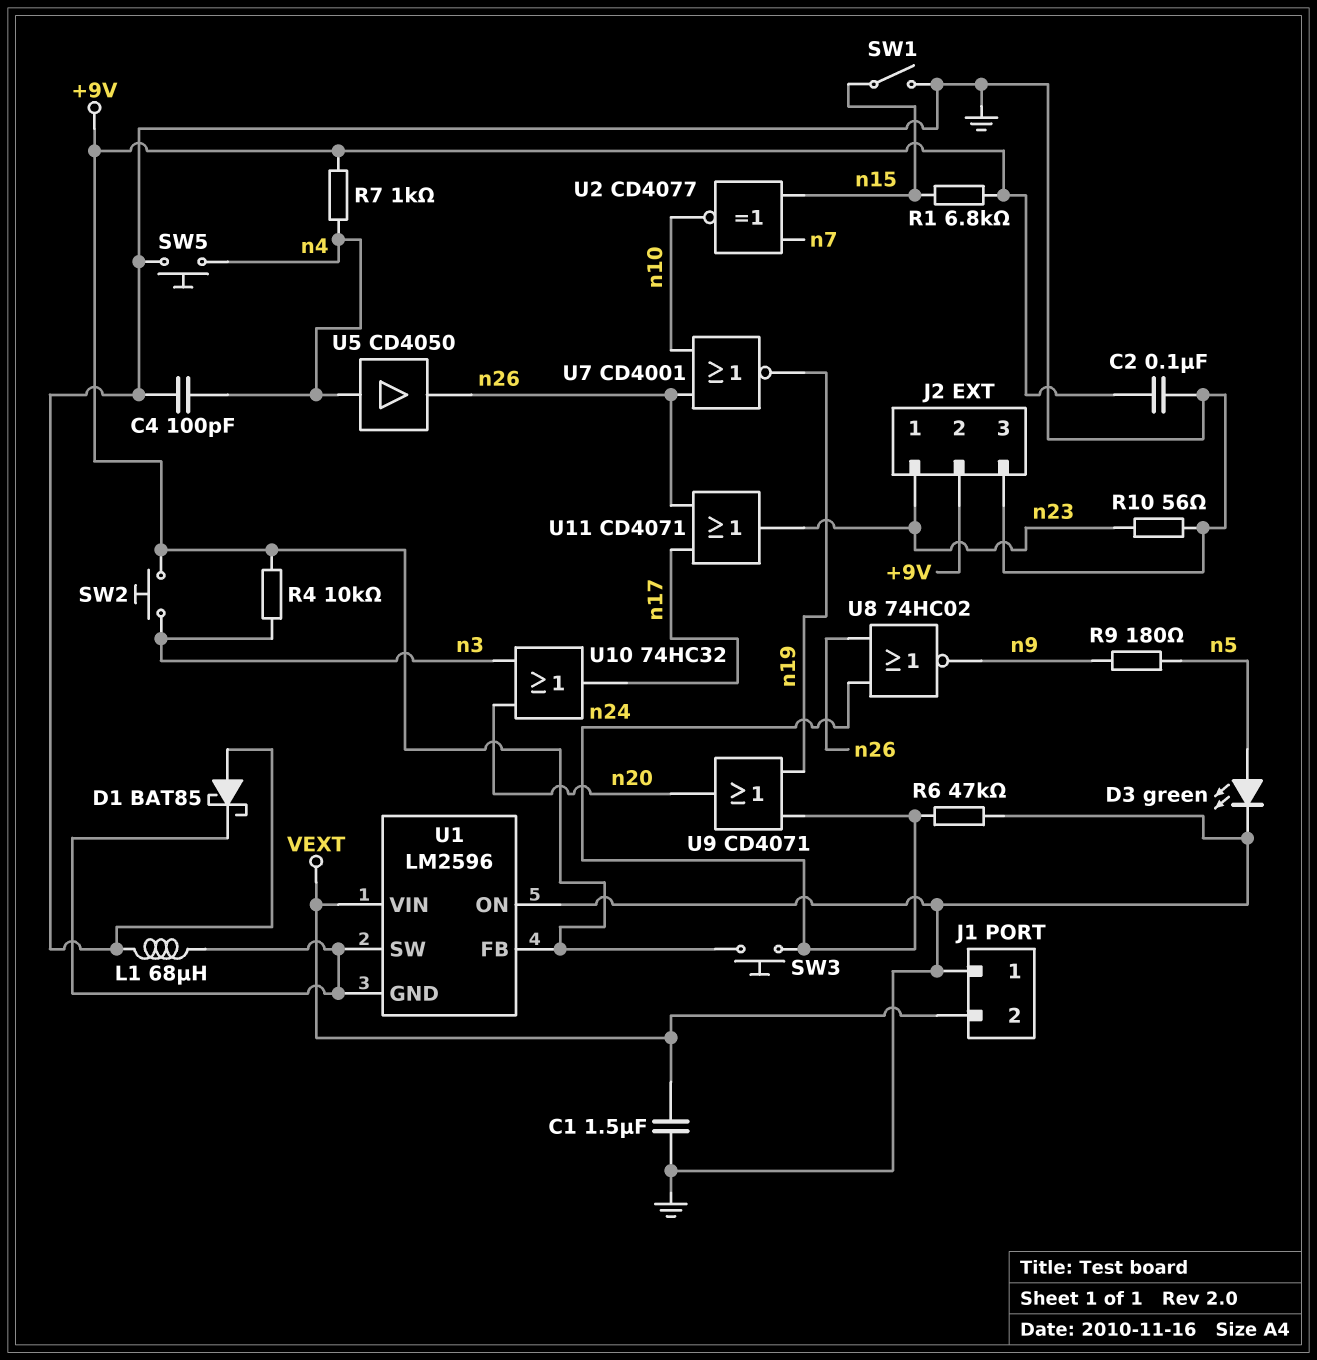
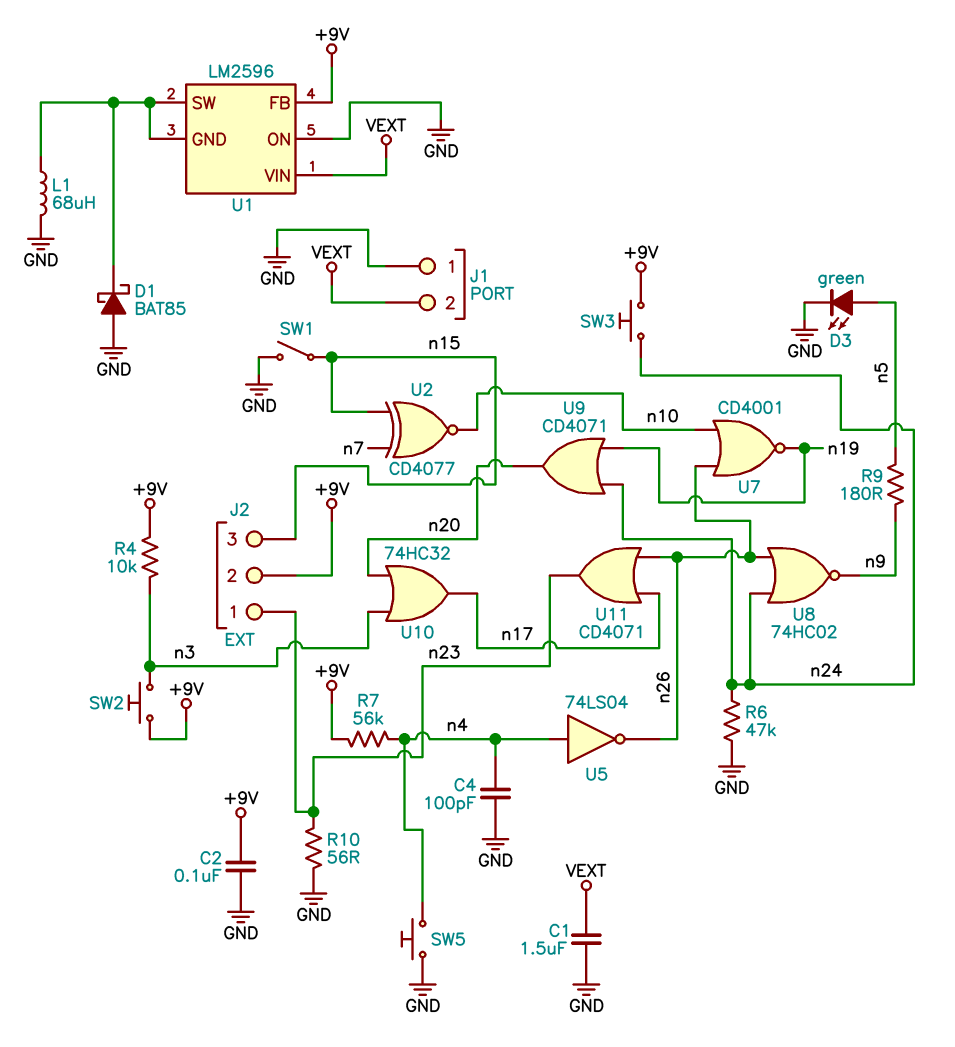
J2 pin 3: GND -> n15
R1: 6.8k (+9V, n15) -> none
R7: 1k (+9V, n4) -> 56k (+9V, n4)
U5: buffer CD4050 (in n4, out n26) -> NOT 74LS04 (in n4, out n26)

